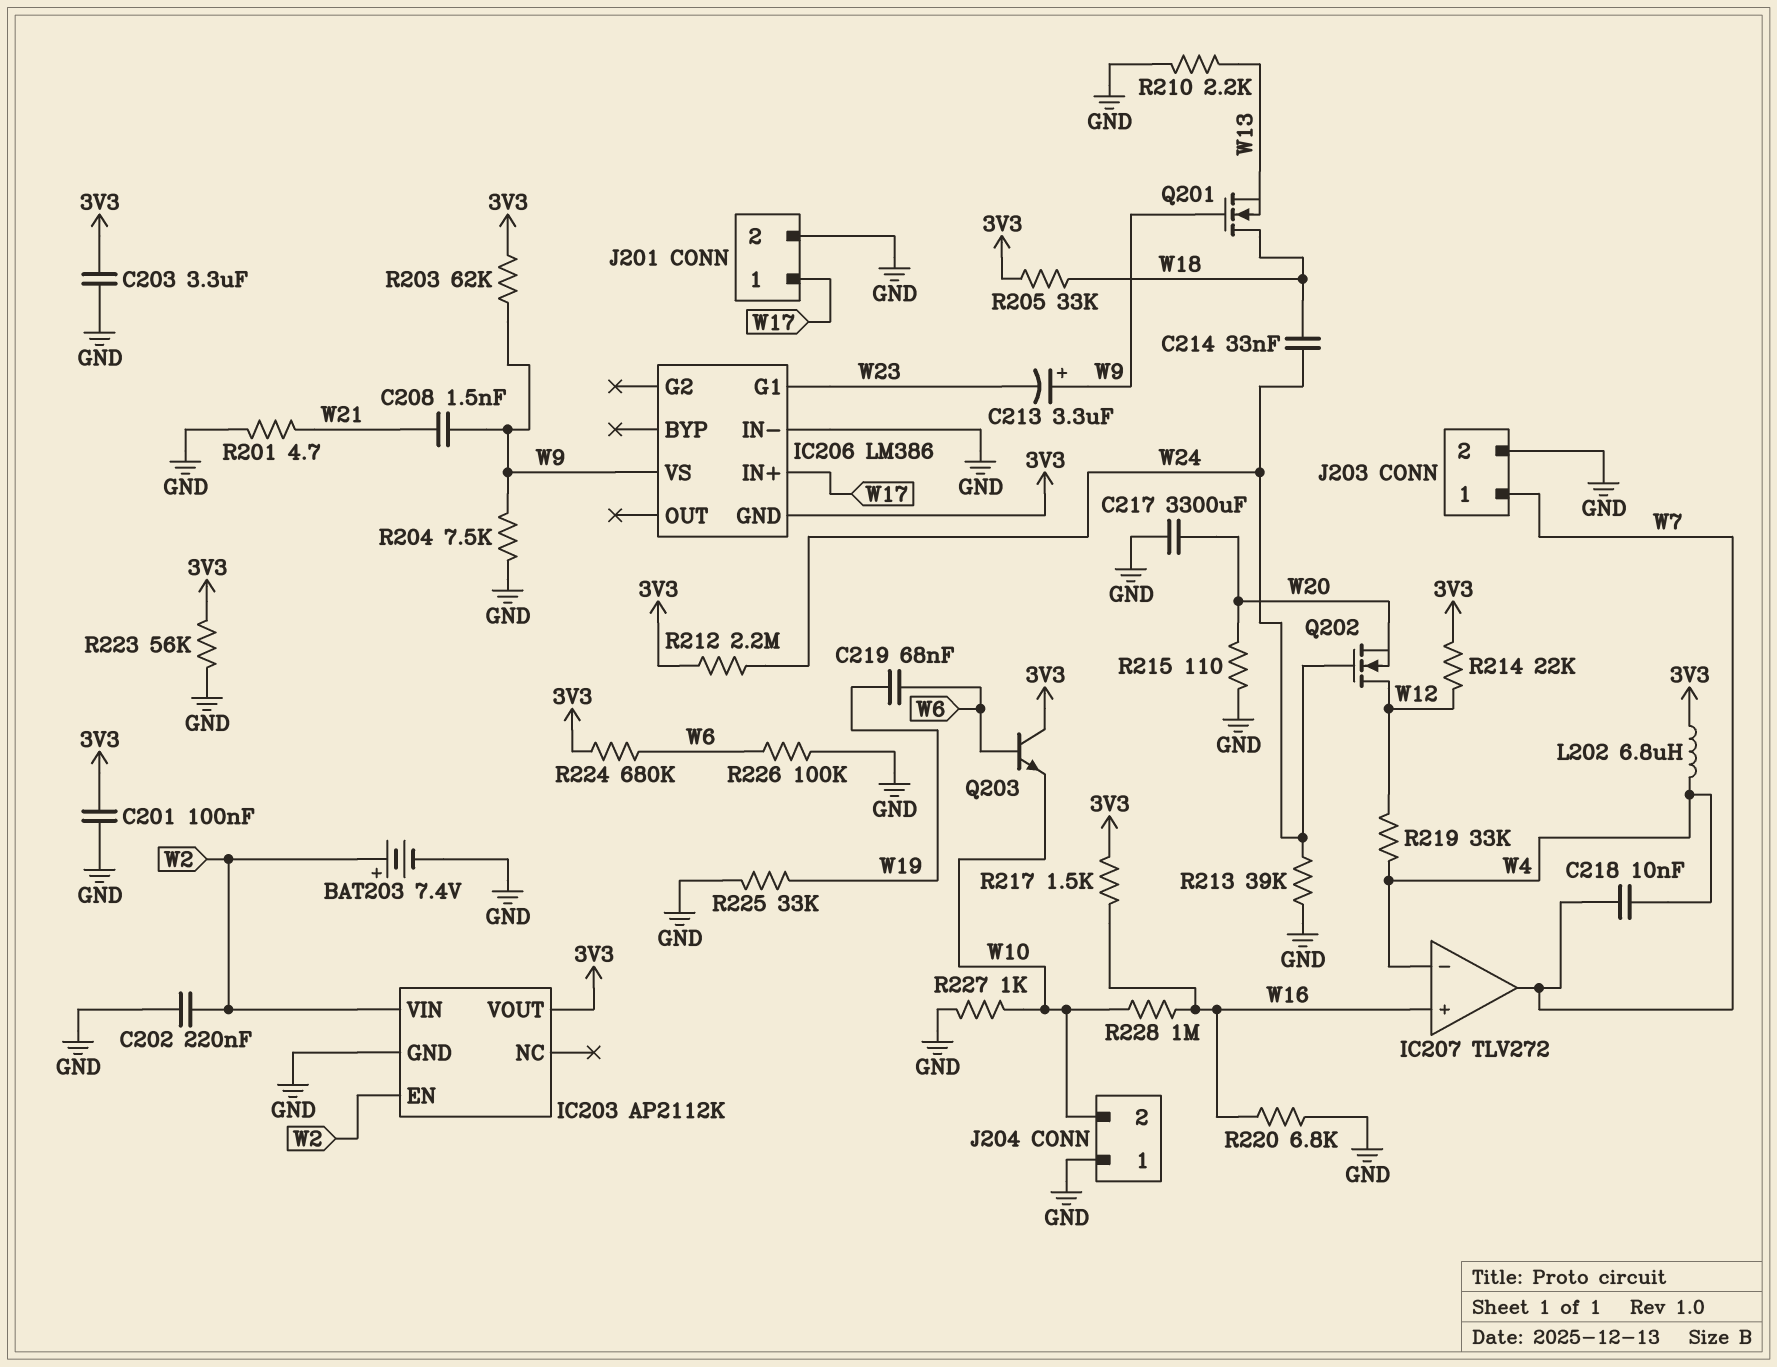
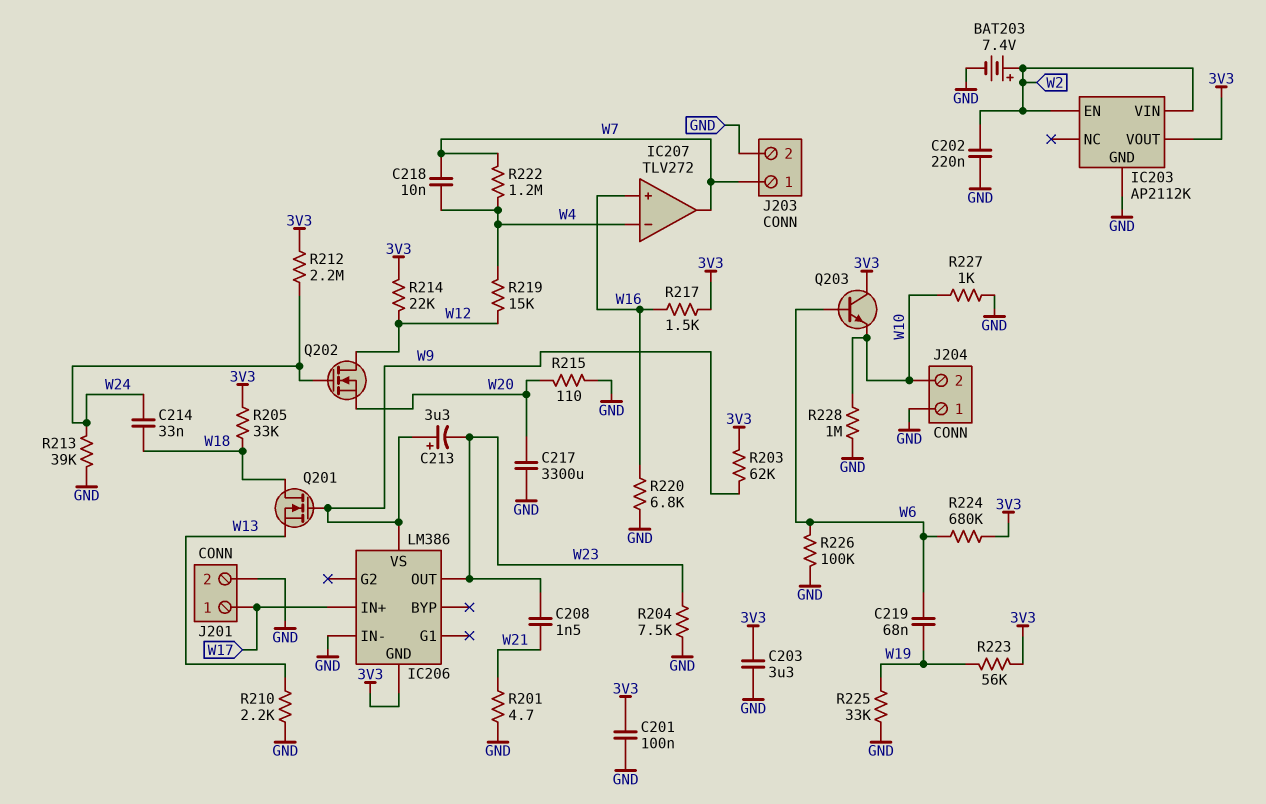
C208: 1.5nF (W9, W21) -> 1.5nF (W21, W23)
IC206 pin G1: W23 -> none
IC206 pin OUT: none -> W23
L202: 6.8uH (3V3, W4) -> none
R204: 7.5k (GND, W9) -> 7.5k (GND, W23)
R219: 33k (W4, W12) -> 15k (W4, W12)
R222: none -> 1.2M (W4, W7)
R223: 56k (3V3, GND) -> 56k (3V3, W19)
R228: 1M (W10, W16) -> 1M (GND, W10)

